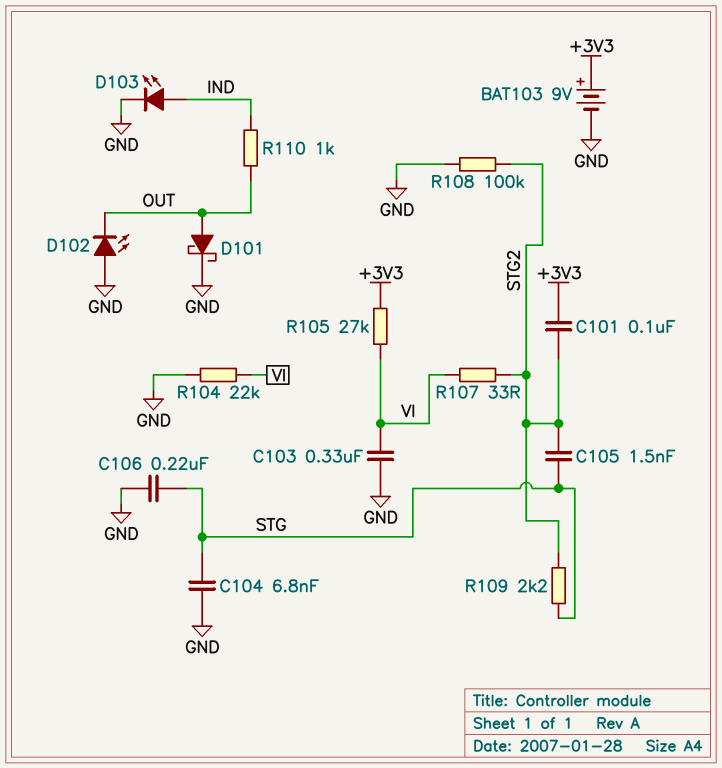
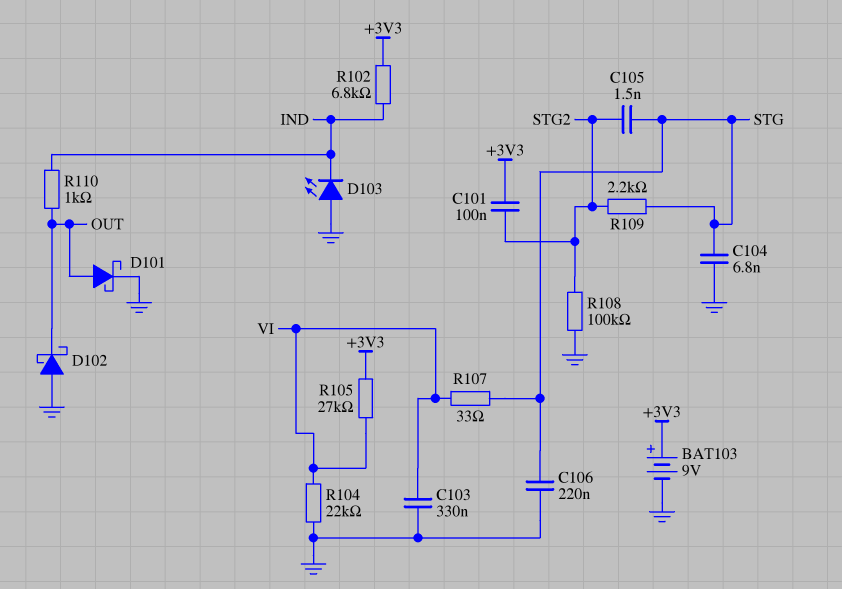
D102: LED (A GND, K OUT) -> schottky (A GND, K OUT)
D103: LED (A IND, K GND) -> LED (A GND, K IND)
R102: none -> 6.8k (+3V3, IND)
R107: 33 (STG2, VI) -> 33 (STG, VI)

